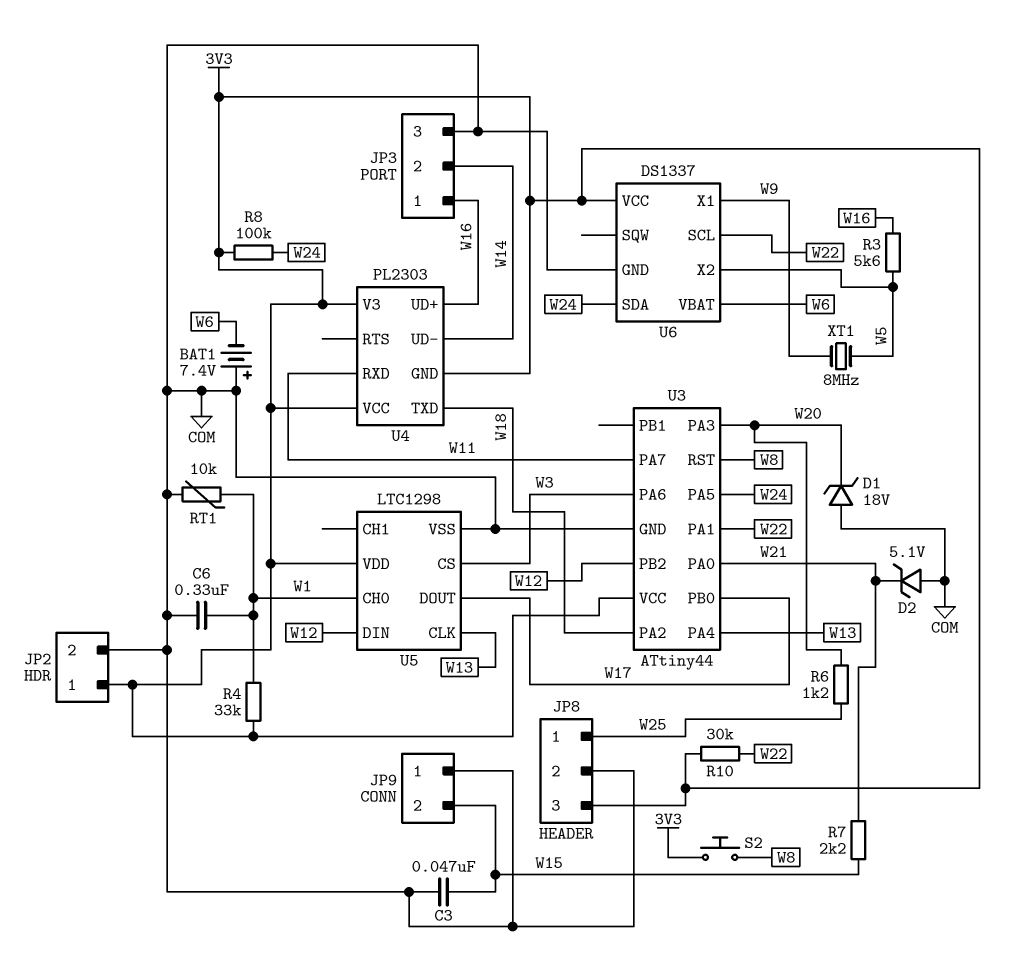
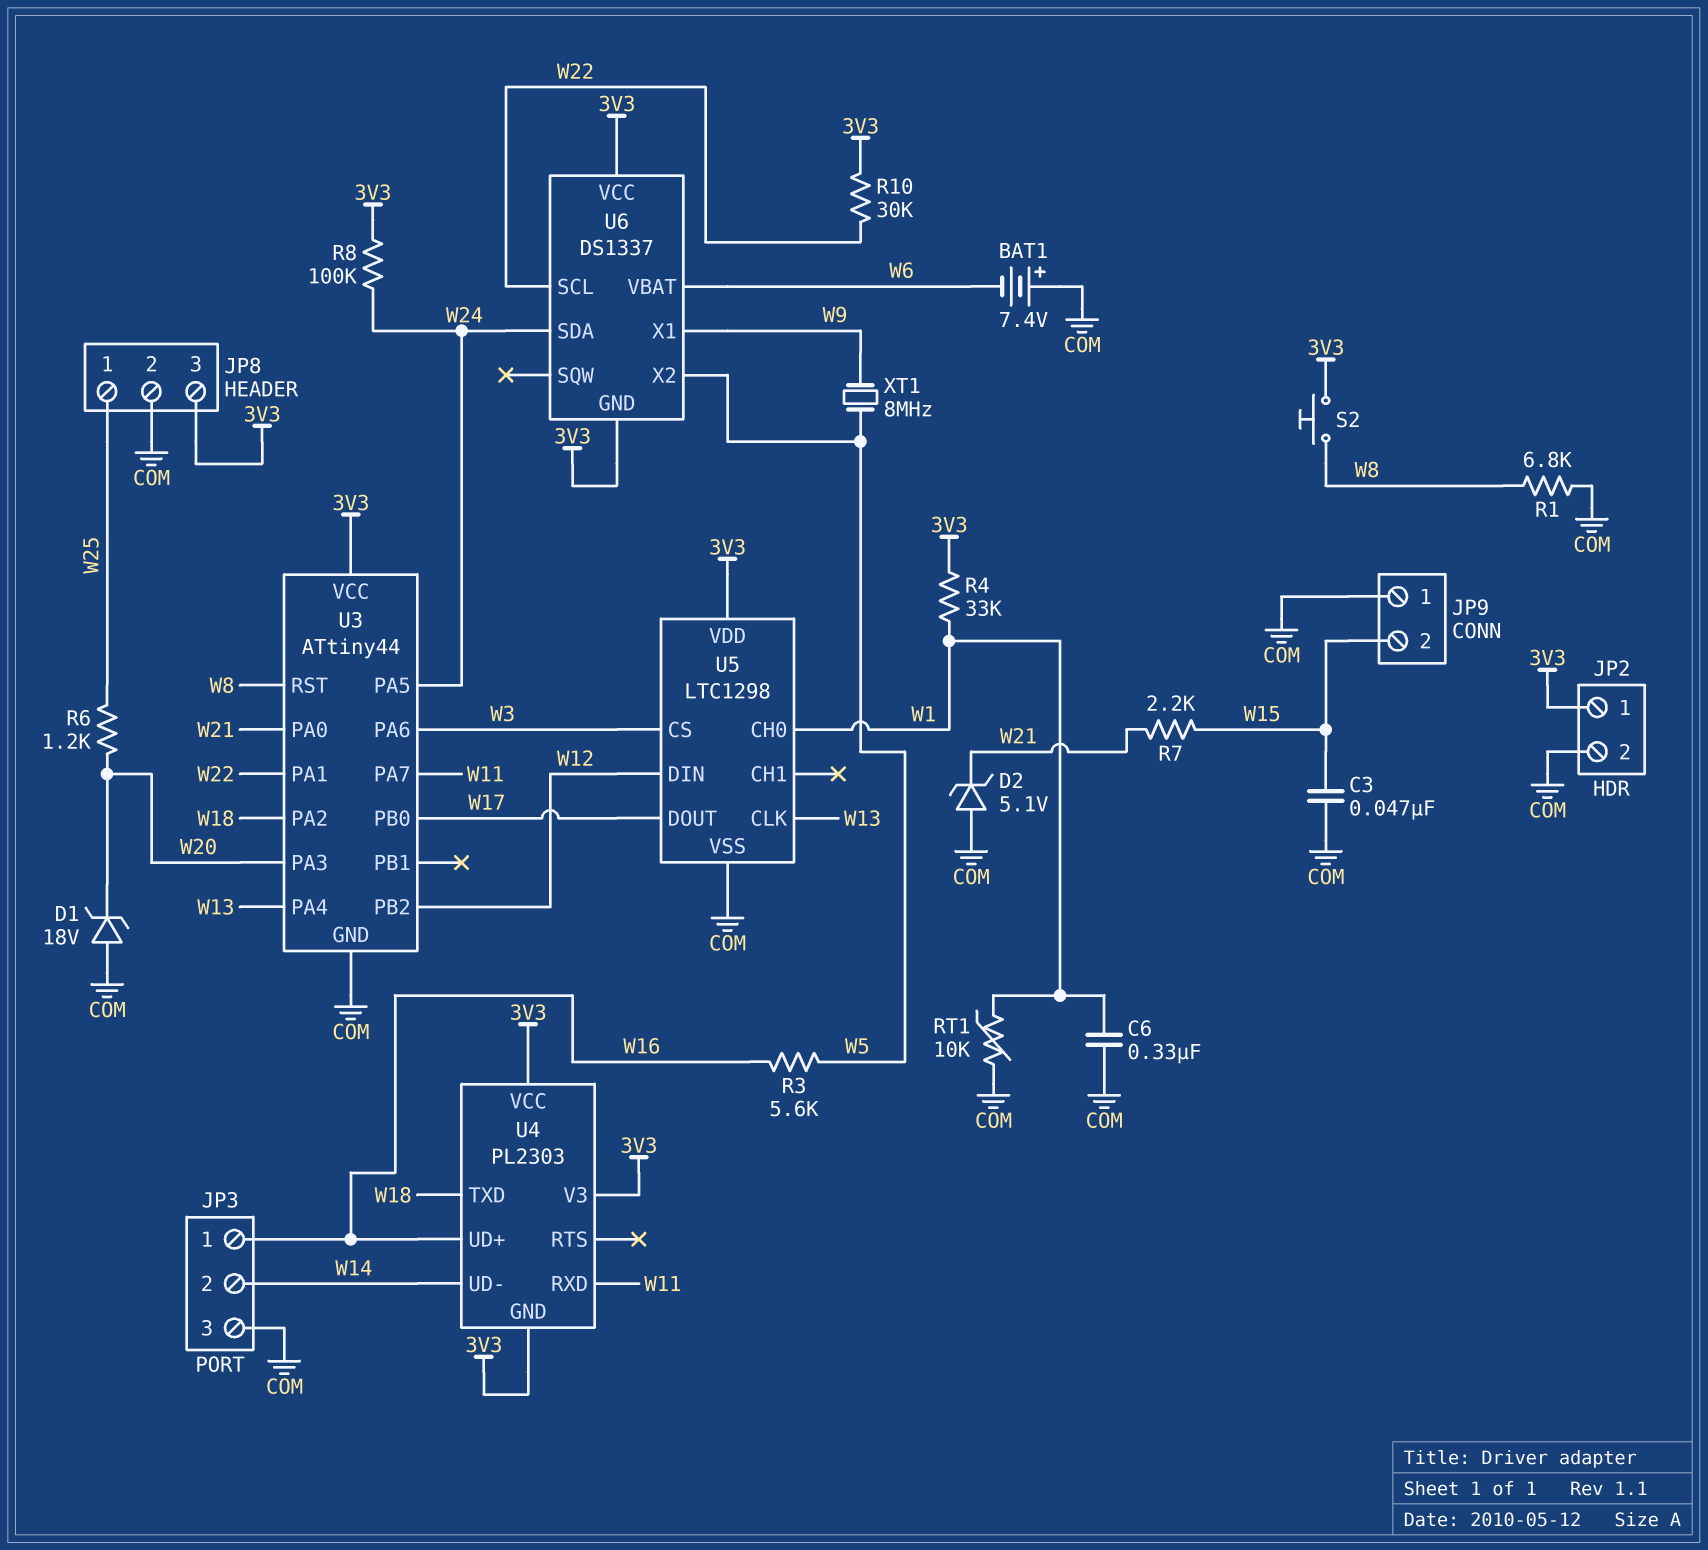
R1: none -> 6.8k (COM, W8)
U6 pin GND: COM -> 3V3

